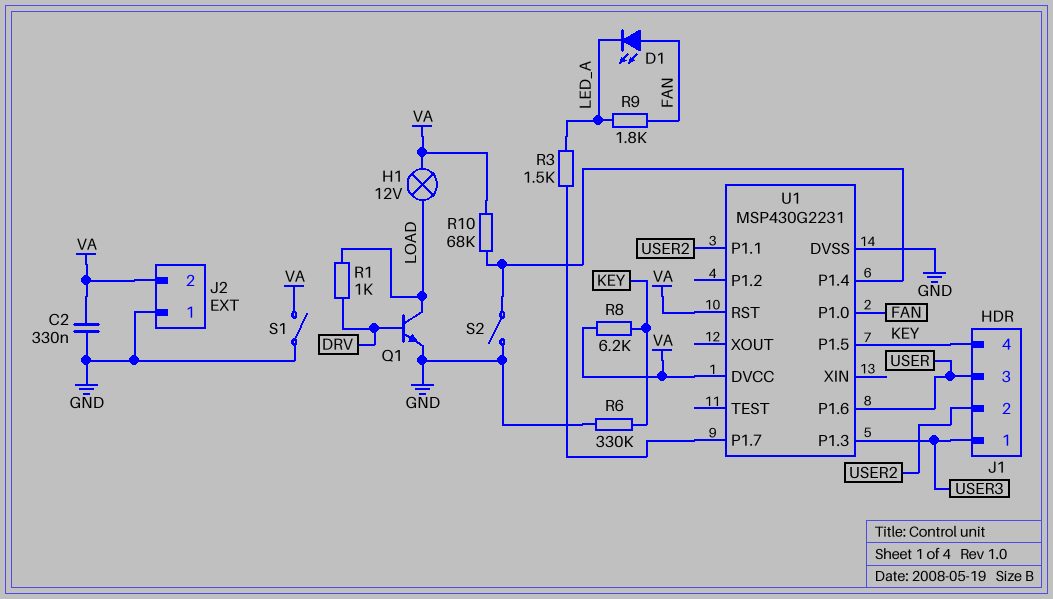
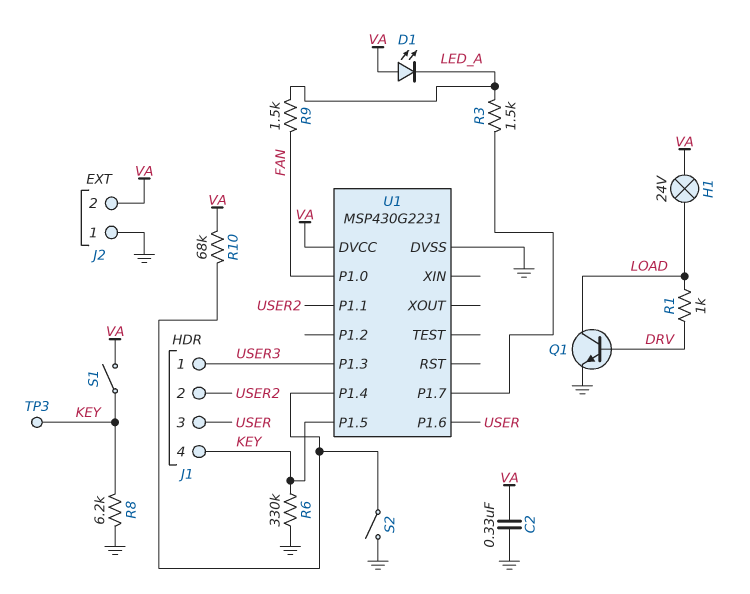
D1: LED (A FAN, K LED_A) -> LED (A VA, K LED_A)
H1: lamp 12V (LOAD, VA) -> lamp 24V (LOAD, VA)
R8: 6.2k (KEY, VA) -> 6.2k (GND, KEY)
R9: 1.8k (FAN, LED_A) -> 1.5k (FAN, LED_A)
S1: switch (GND, VA) -> switch (KEY, VA)
TP3: none -> test point (KEY)
U1 pin RST: VA -> none

